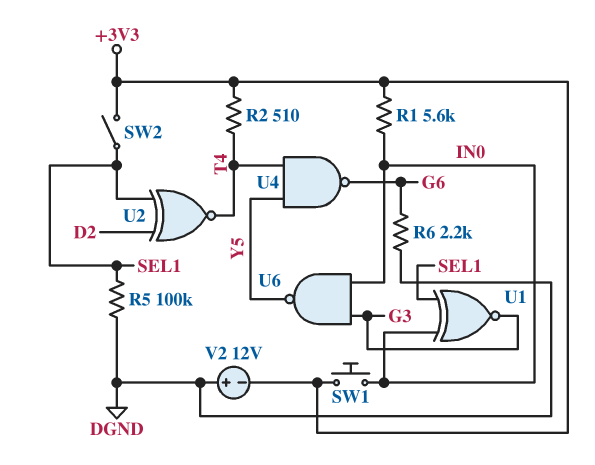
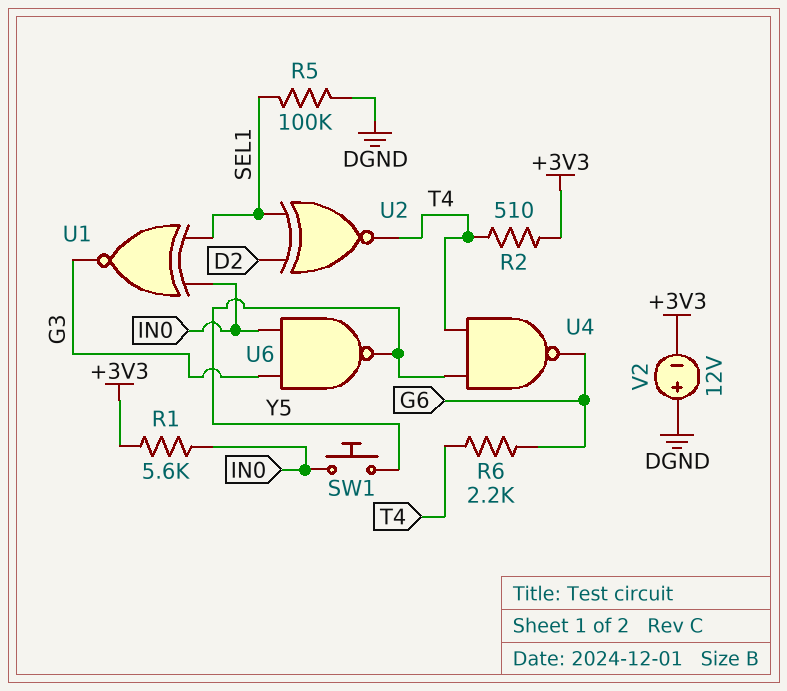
R6: 2.2k (DGND, G6) -> 2.2k (G6, T4)
SW1: button (+3V3, IN0) -> button (IN0, Y5)
SW2: switch (+3V3, SEL1) -> none

